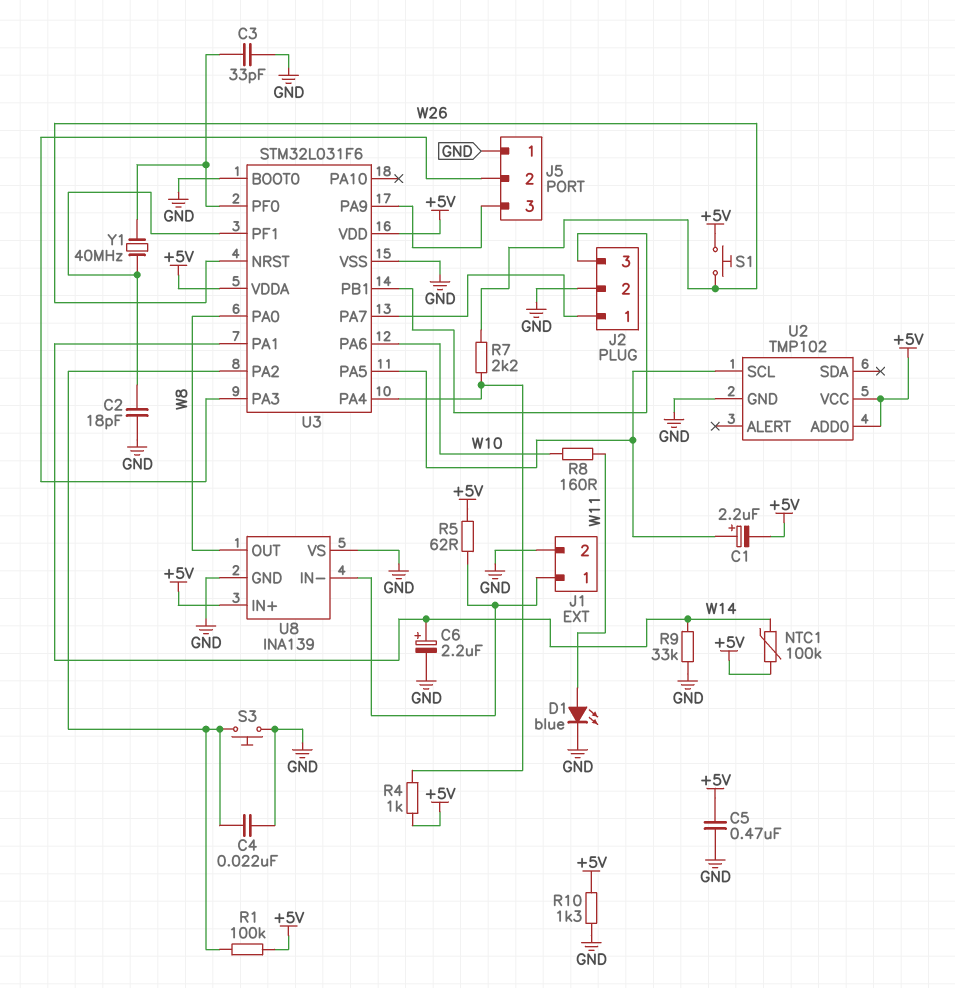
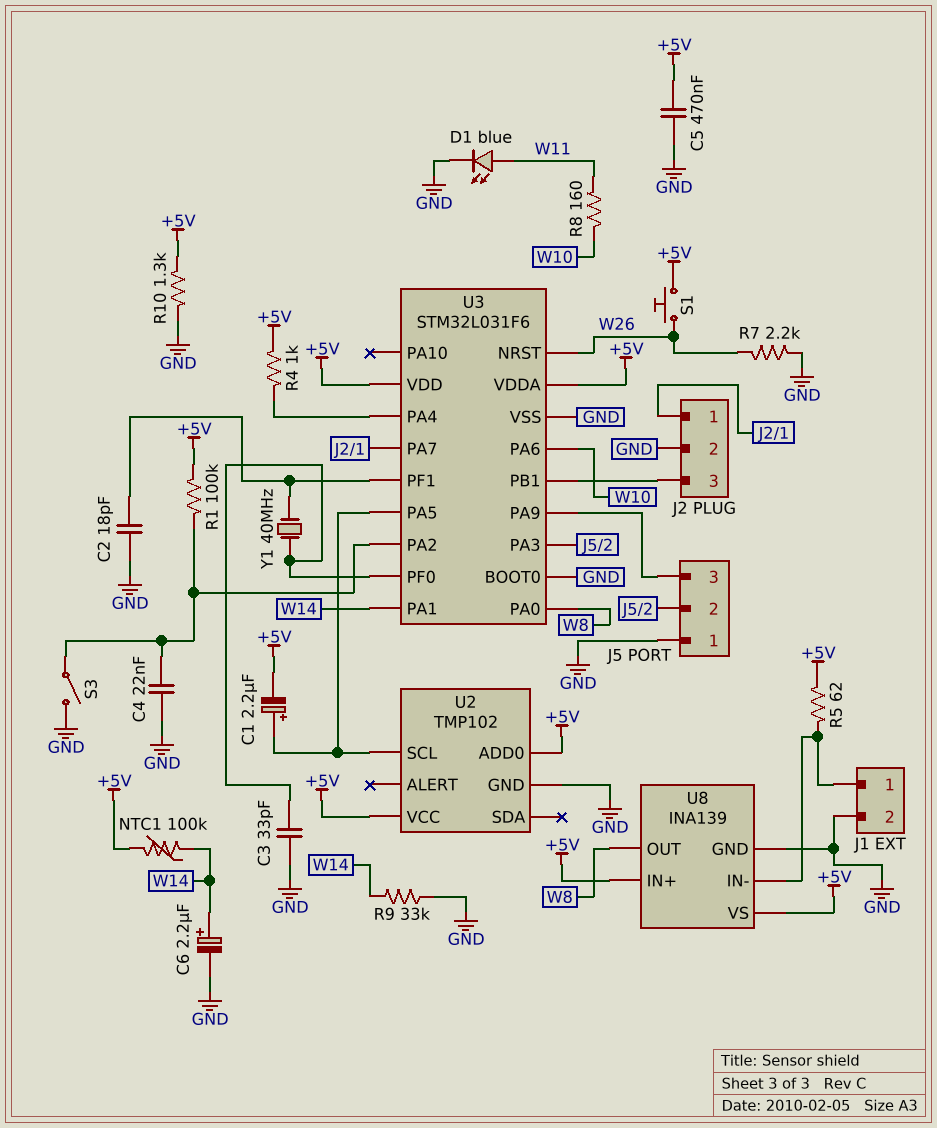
R7: 2.2k (U3/PA4, W26) -> 2.2k (GND, W26)
S3: button (GND, U3/PA2) -> switch (GND, U3/PA2)
U8 pin VS: GND -> +5V

